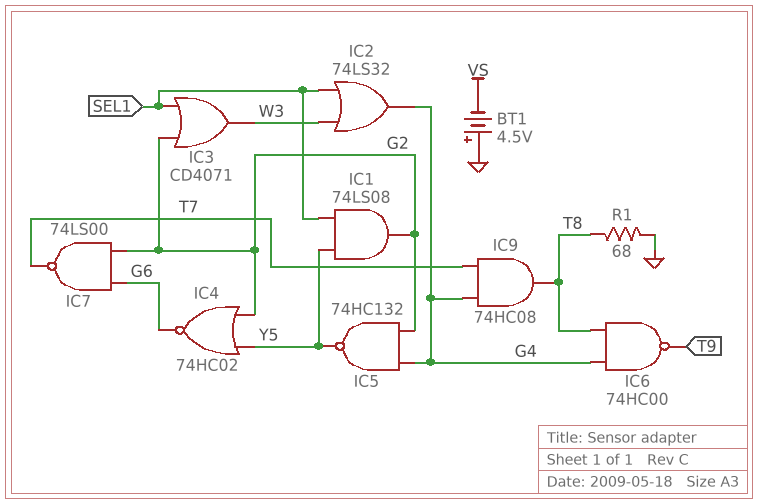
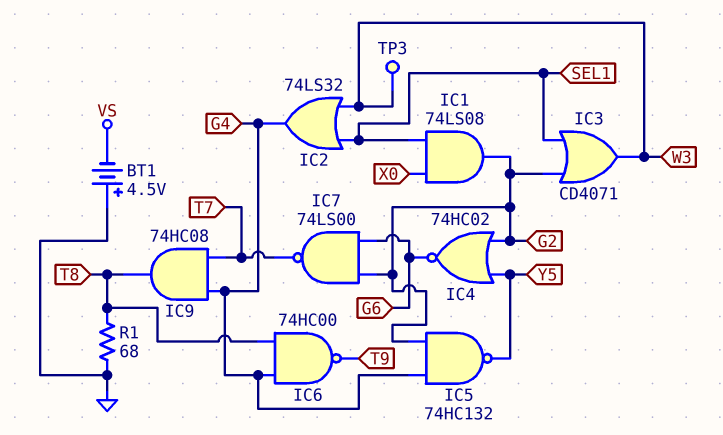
IC1: AND 74LS08 (in SEL1, in Y5, out G2) -> AND 74LS08 (in SEL1, in X0, out G2)
TP3: none -> test point (W3)

